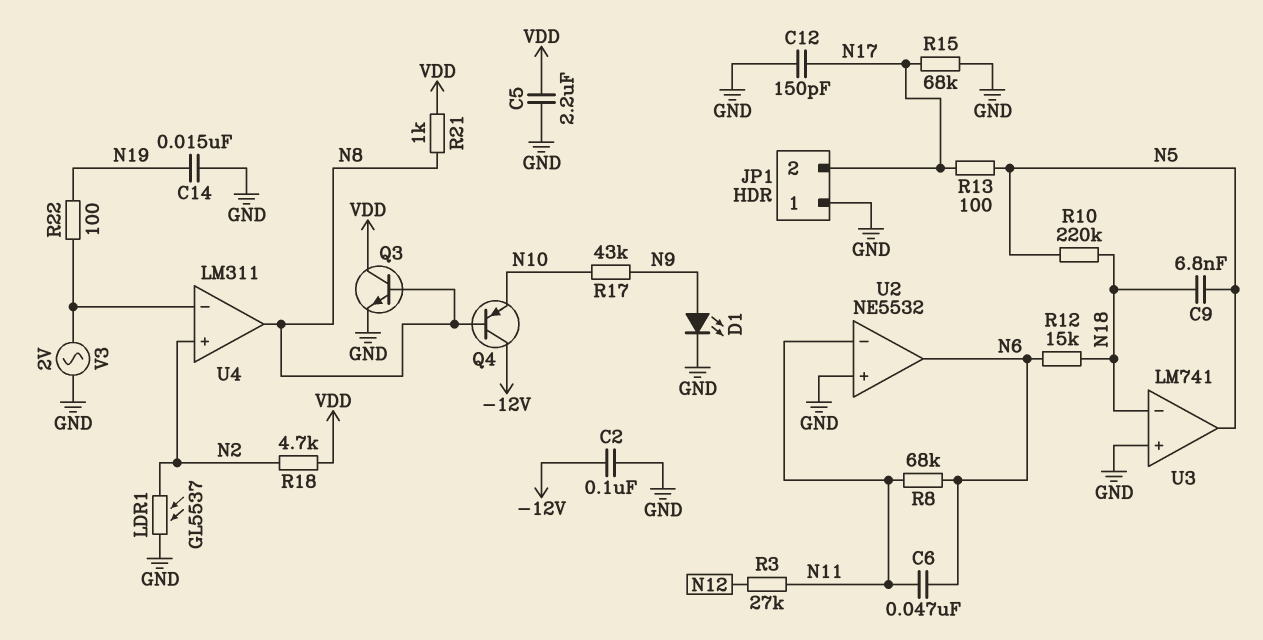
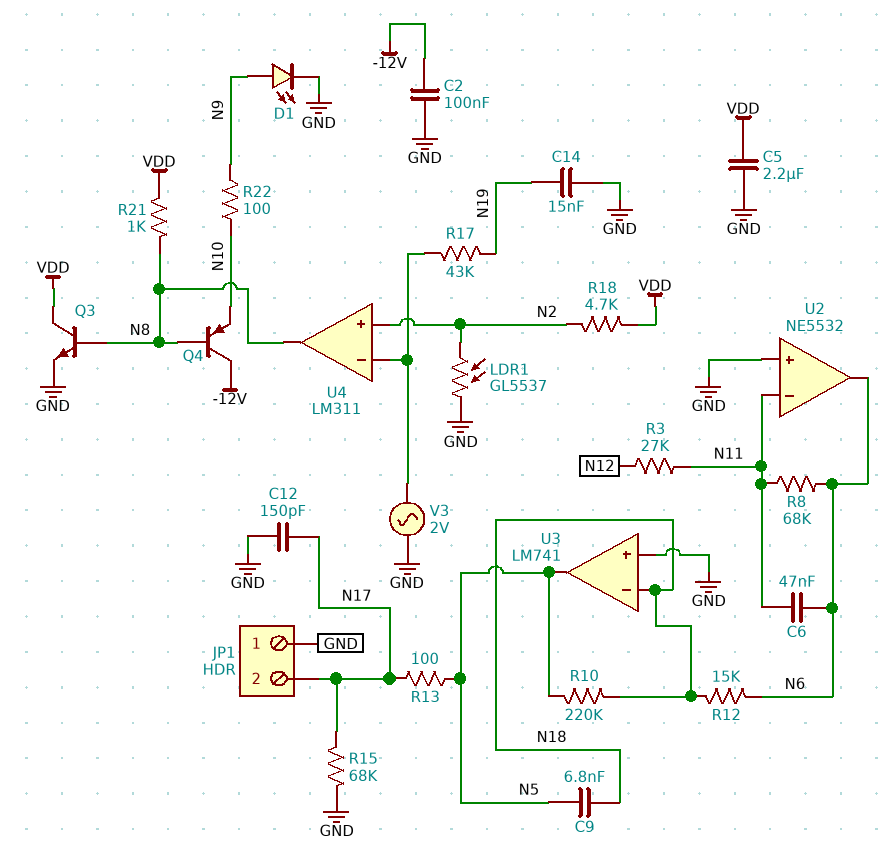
R17: 43k (N9, N10) -> 43k (N19, U4/in-)
R22: 100 (N19, U4/in-) -> 100 (N9, N10)

